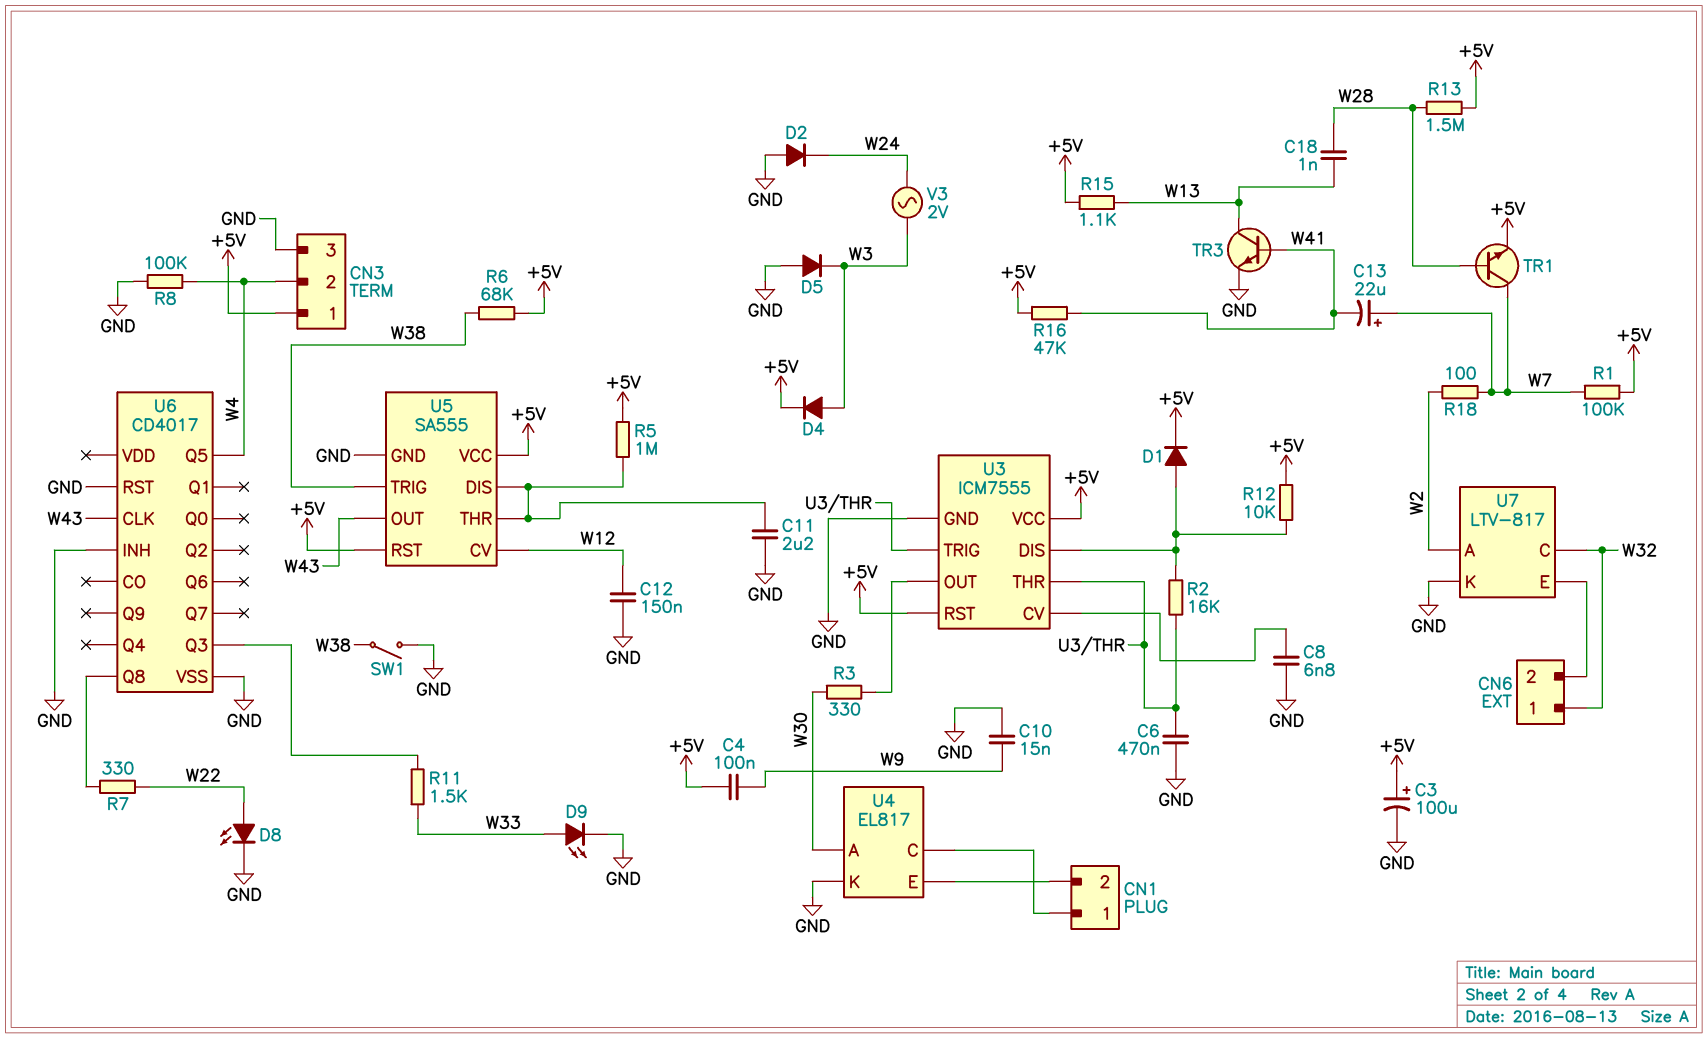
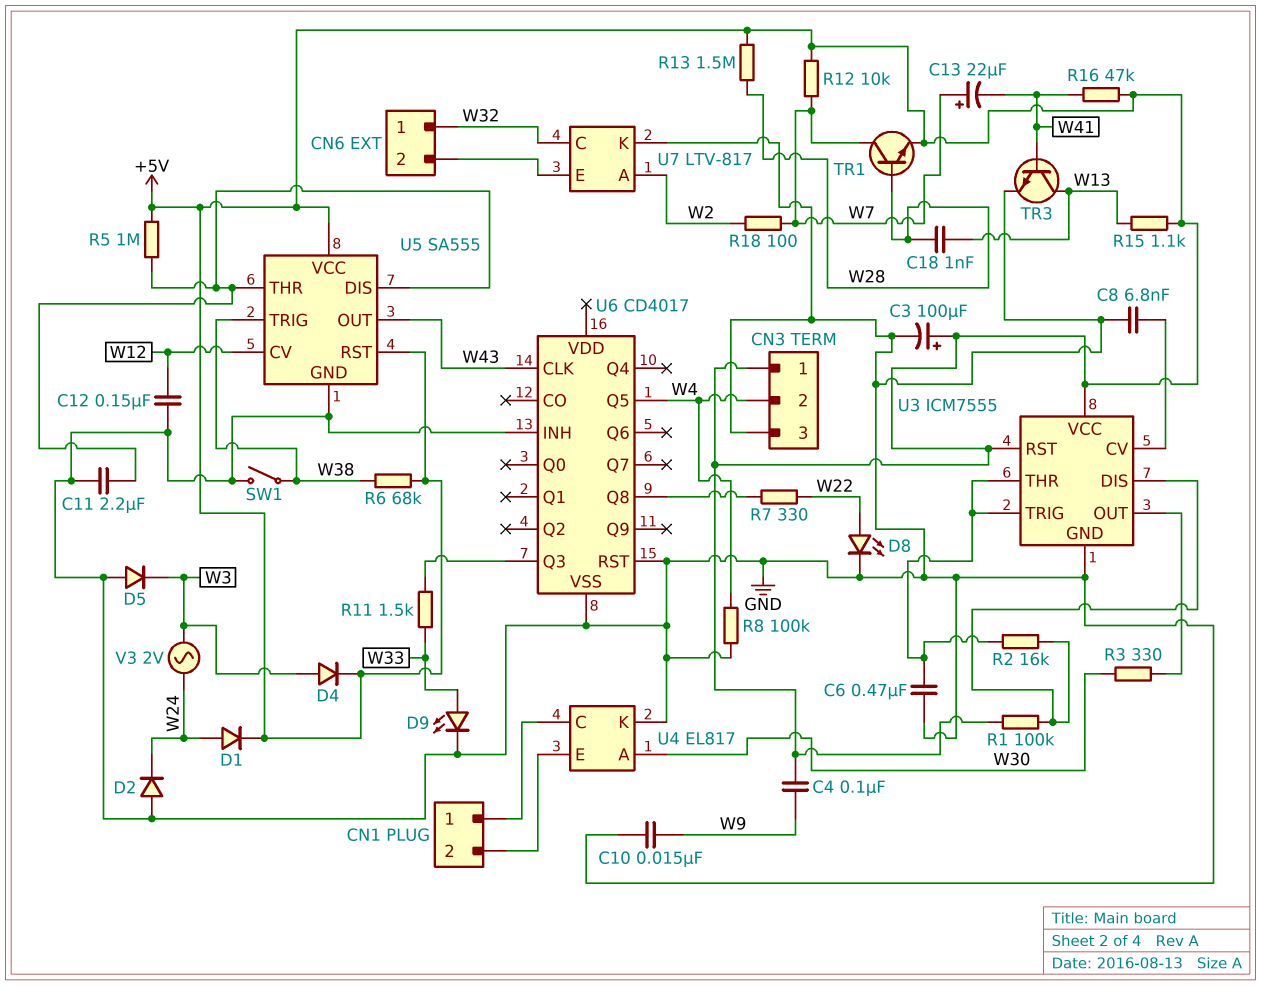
D1: diode (A U3/DIS, K +5V) -> diode (A W24, K +5V)
R1: 100k (+5V, W7) -> 100k (+5V, U3/DIS)
R12: 10k (+5V, U3/DIS) -> 10k (+5V, W7)

